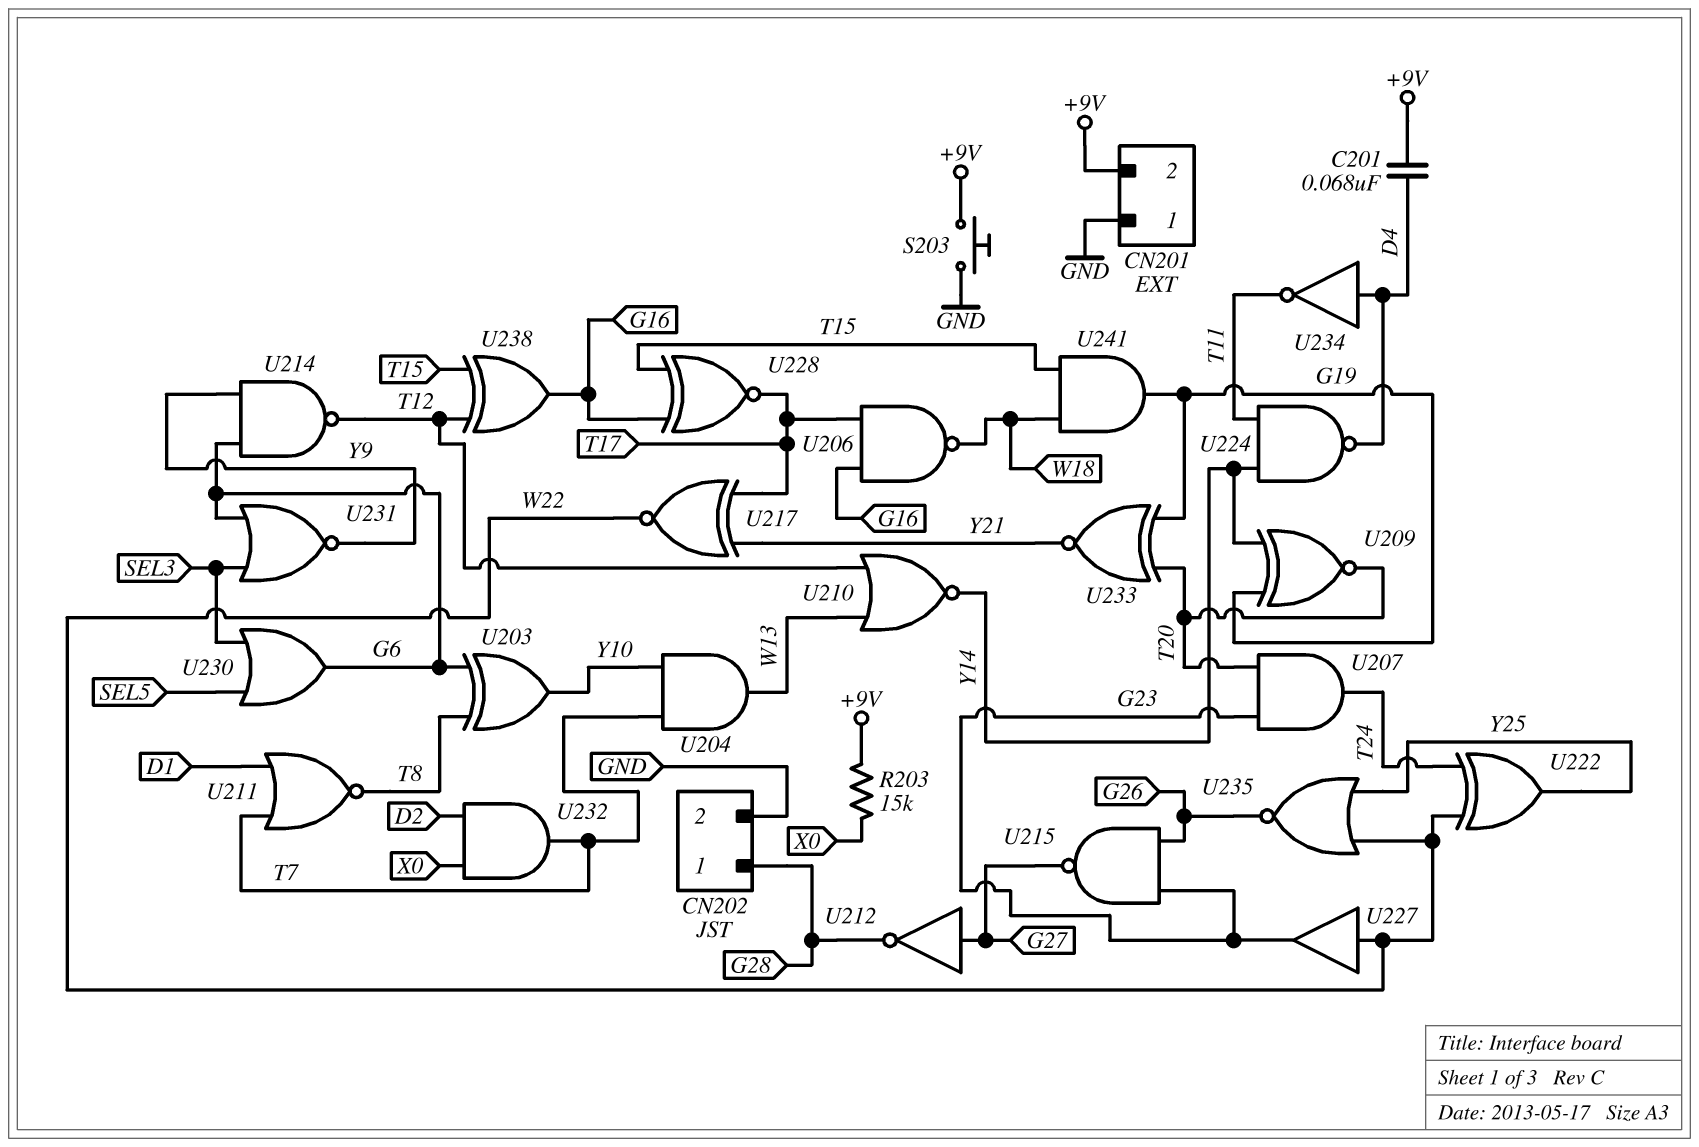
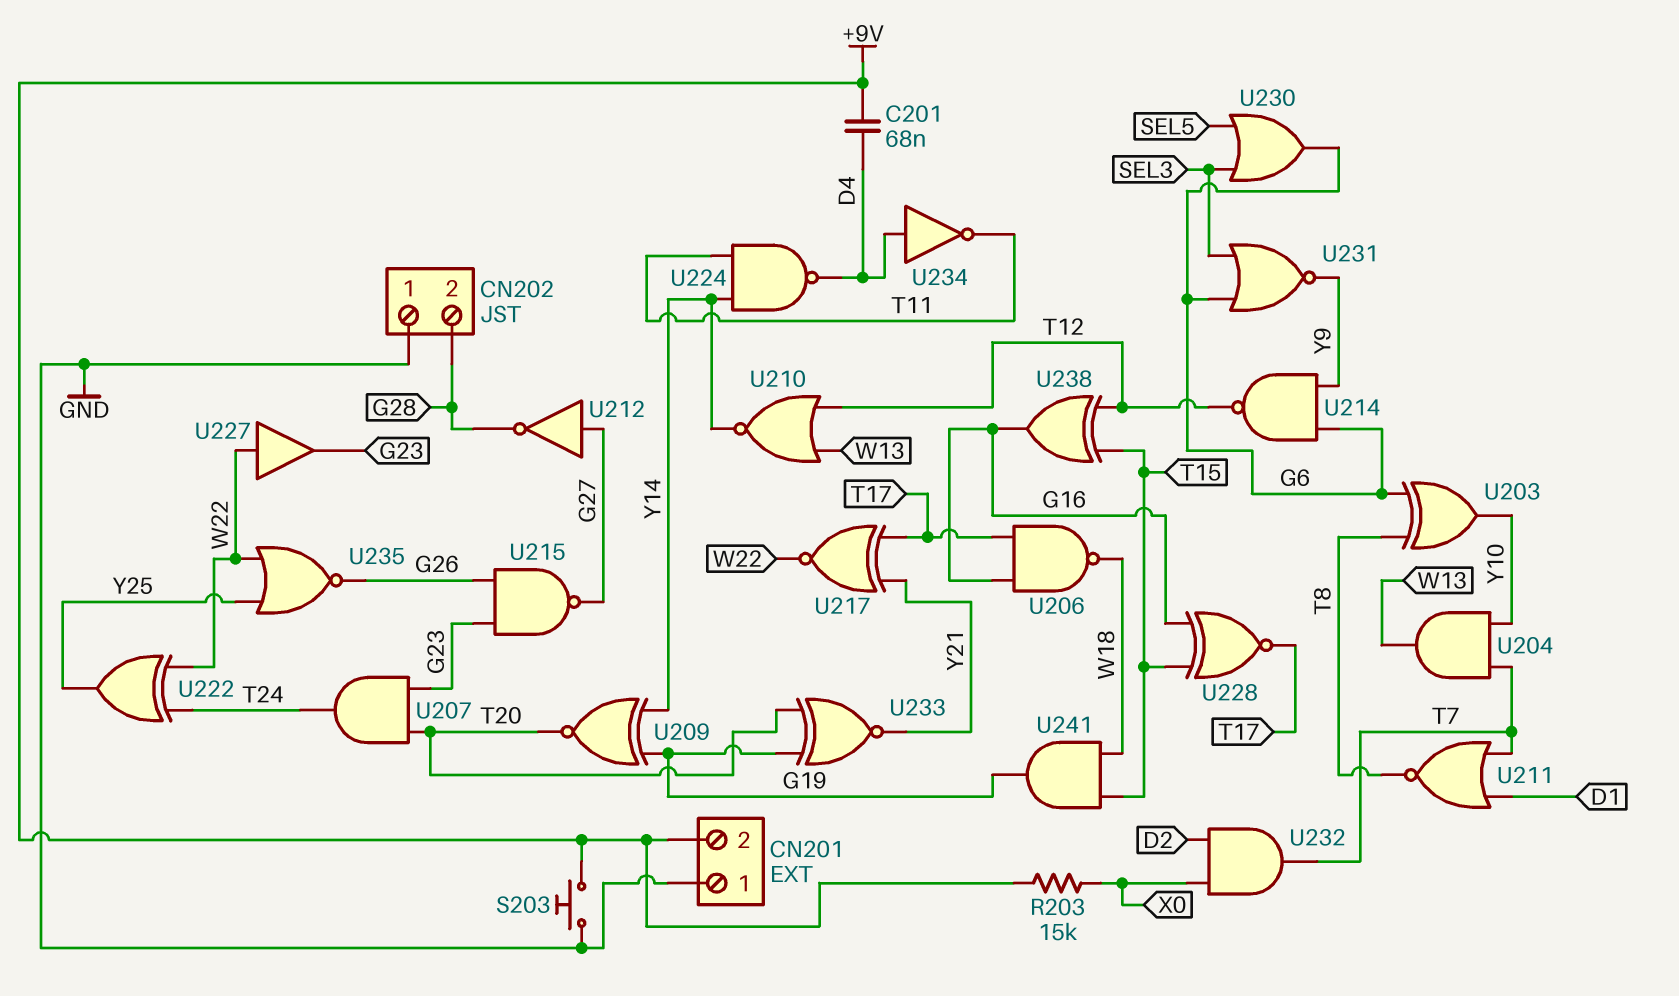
CN202 pin 1: G28 -> GND
CN202 pin 2: GND -> G28

